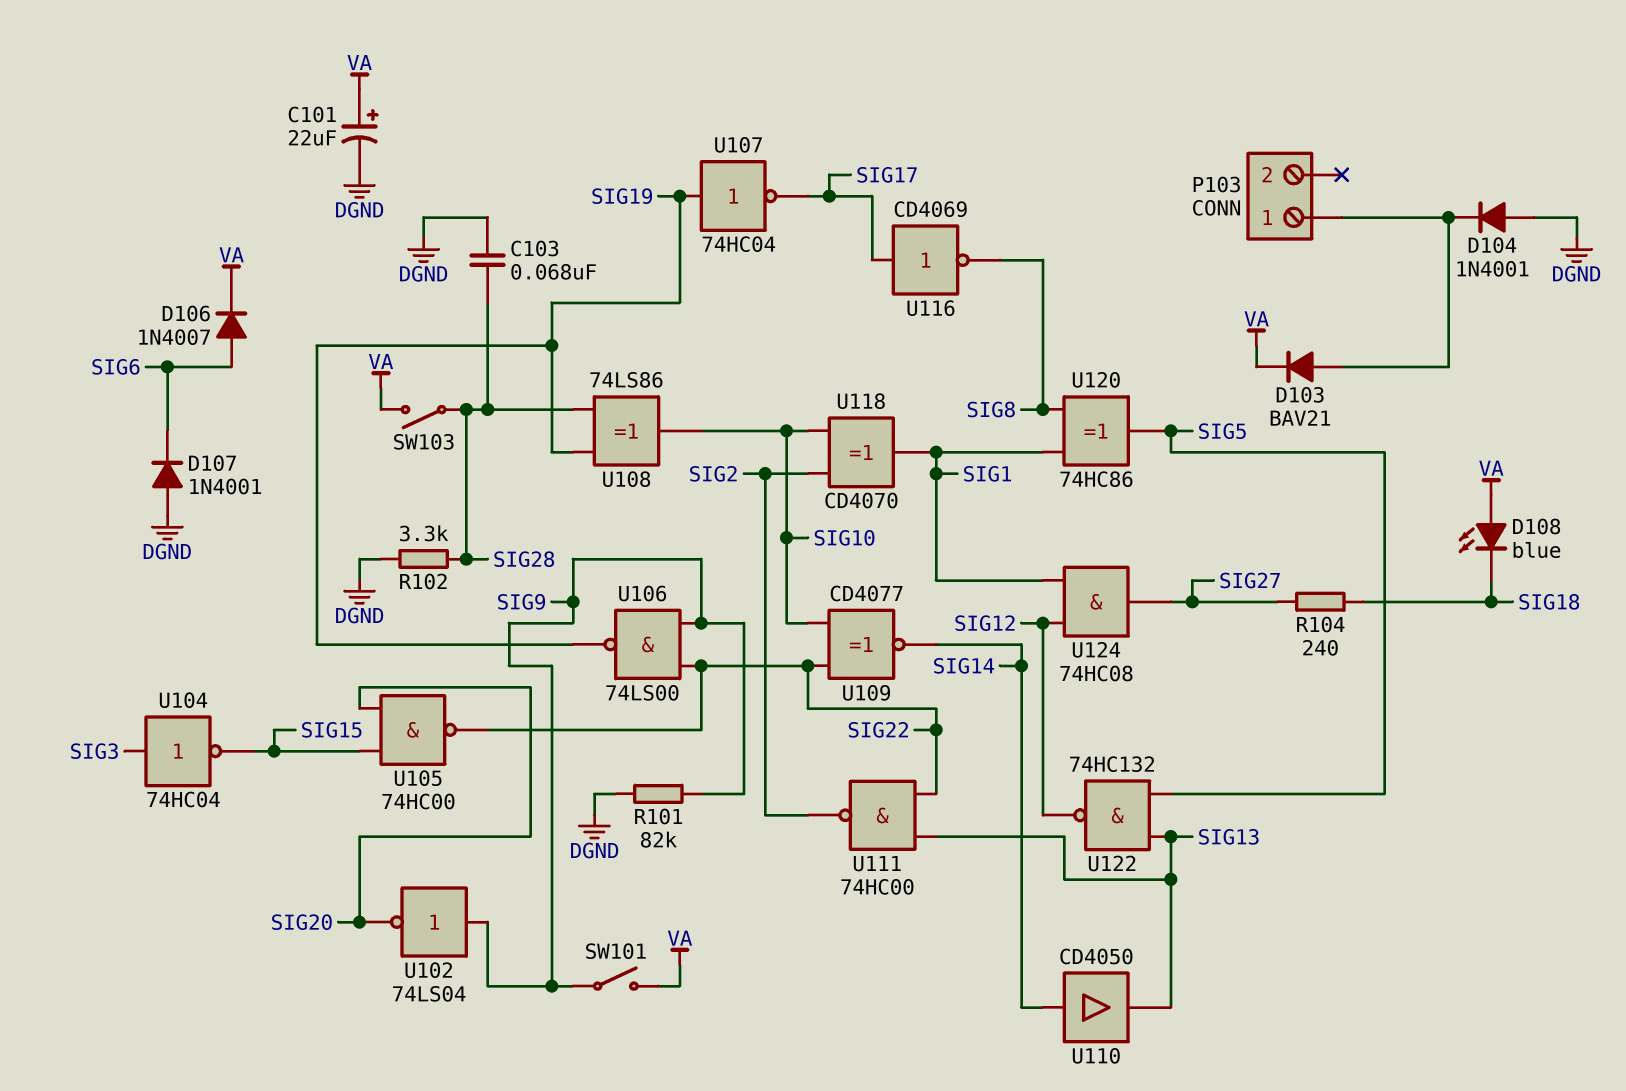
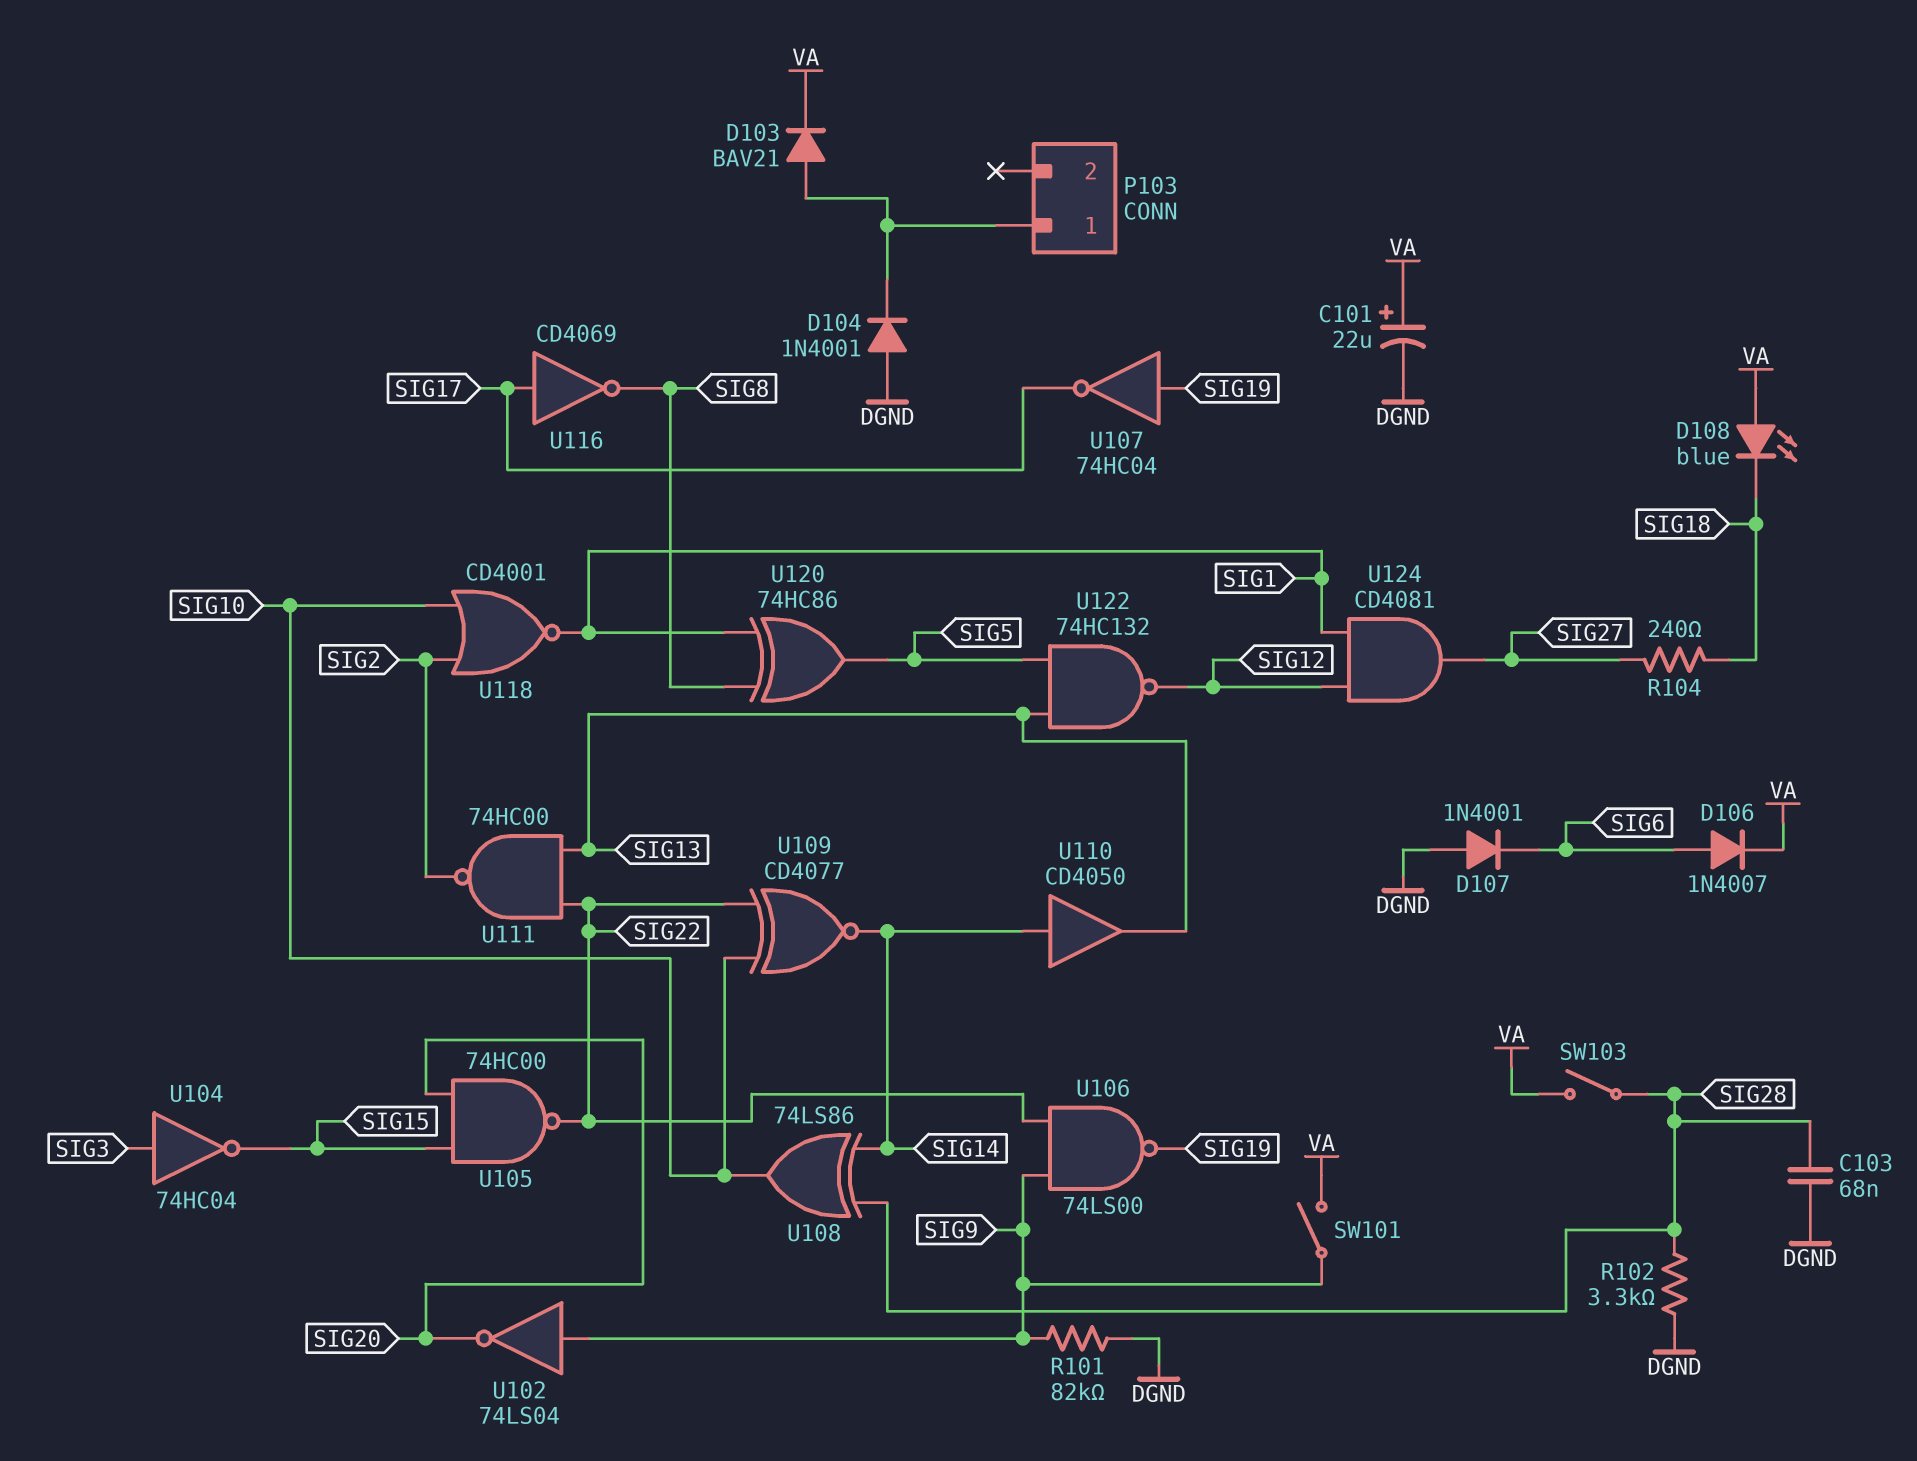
U108: XOR 74LS86 (in SIG19, in SIG28, out SIG10) -> XOR 74LS86 (in SIG14, in SIG28, out SIG10)
U118: XOR CD4070 (in SIG2, in SIG10, out SIG1) -> NOR CD4001 (in SIG2, in SIG10, out SIG1)
U124: AND 74HC08 (in SIG1, in SIG12, out SIG27) -> AND CD4081 (in SIG1, in SIG12, out SIG27)

